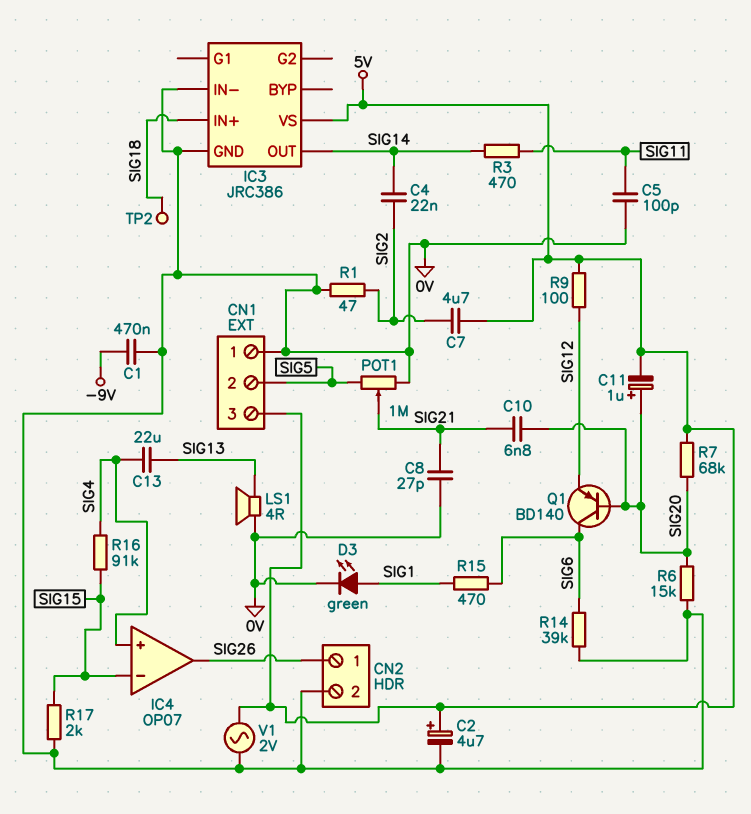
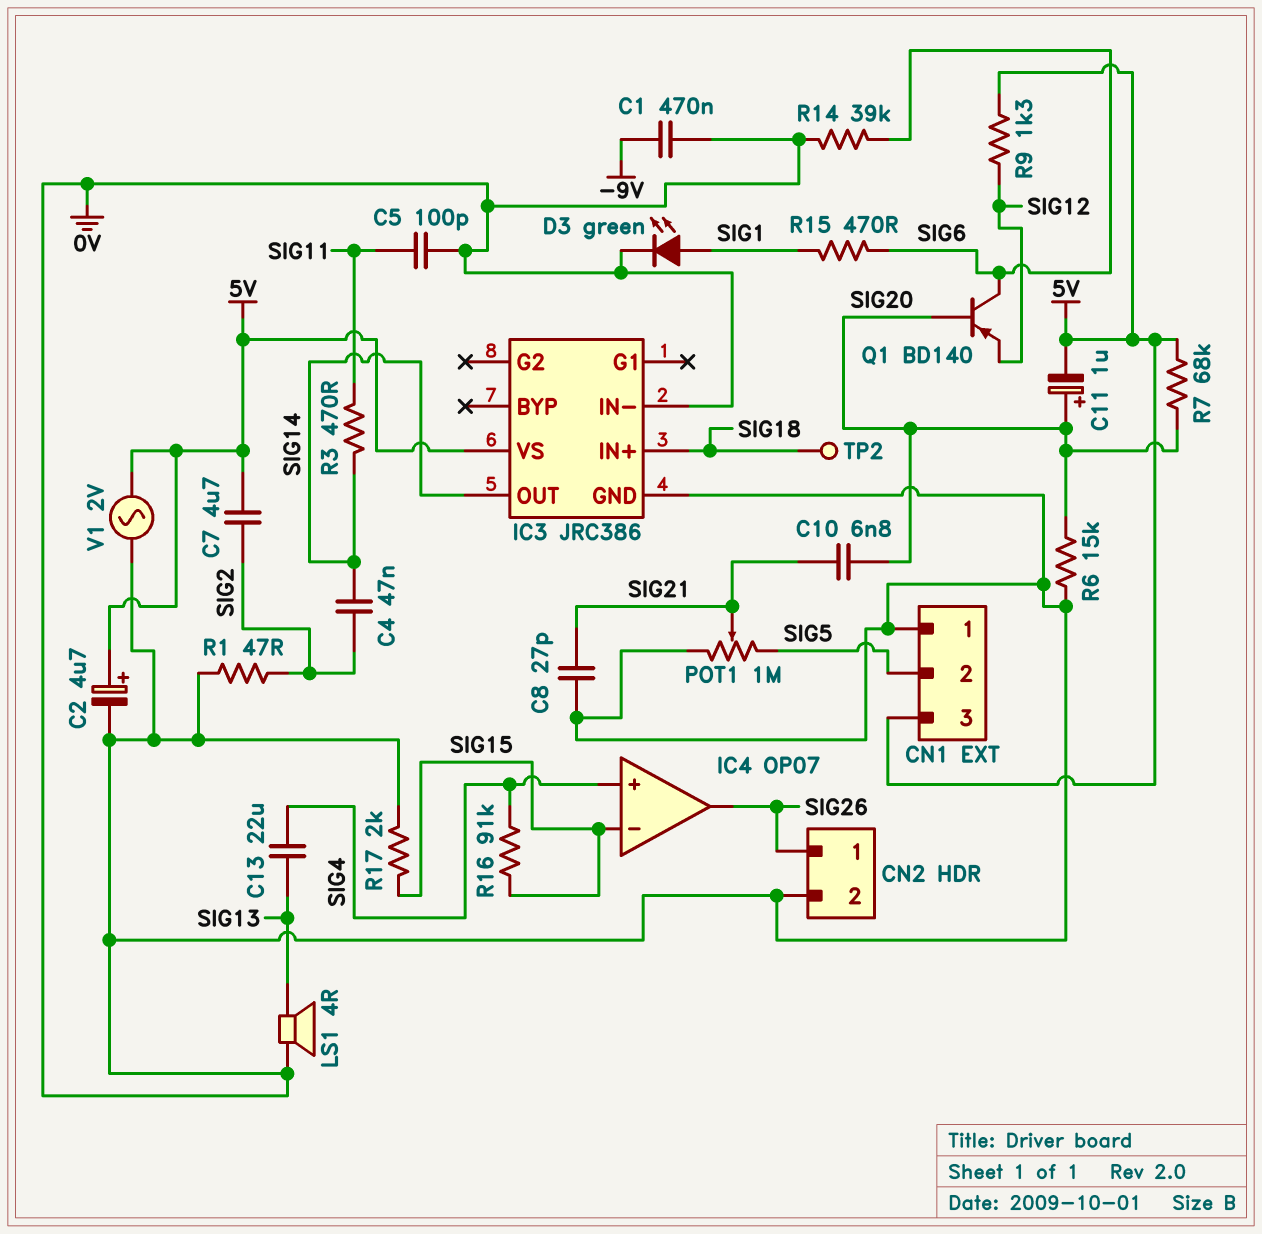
C4: 22nF (SIG2, SIG14) -> 47nF (SIG2, SIG14)
R9: 100 (5V, SIG12) -> 1.3k (5V, SIG12)

